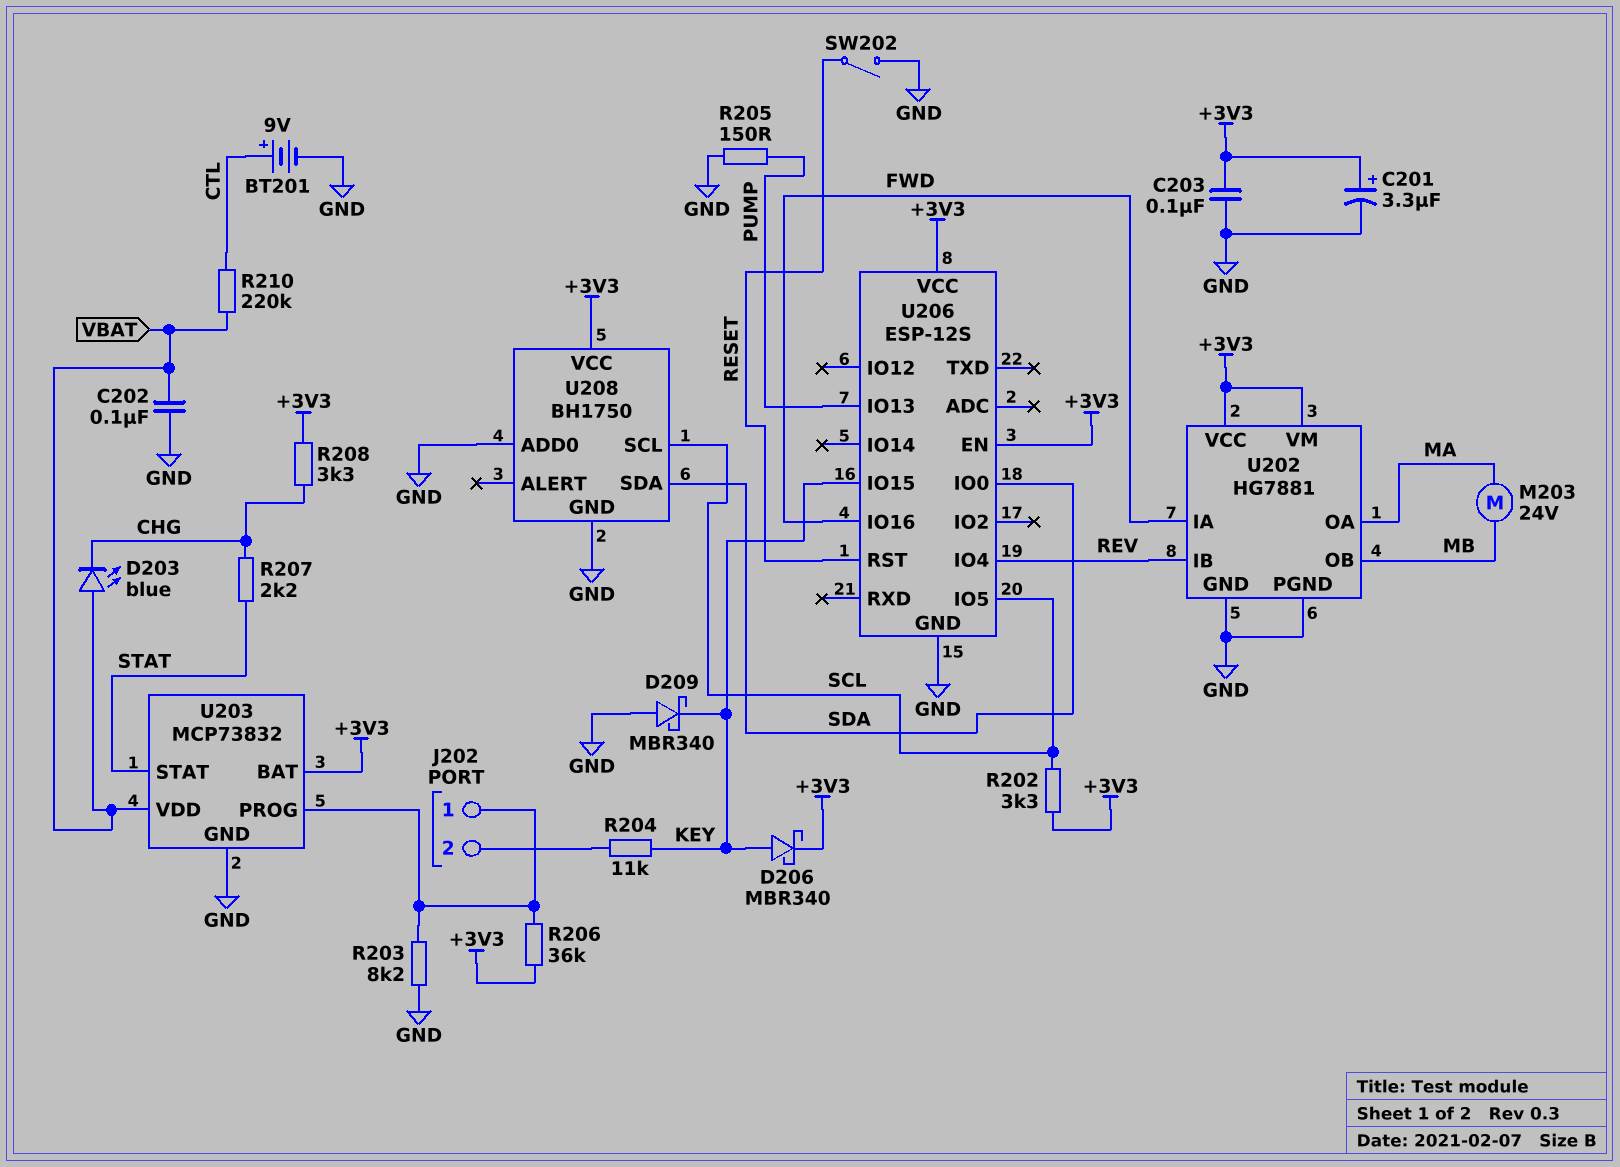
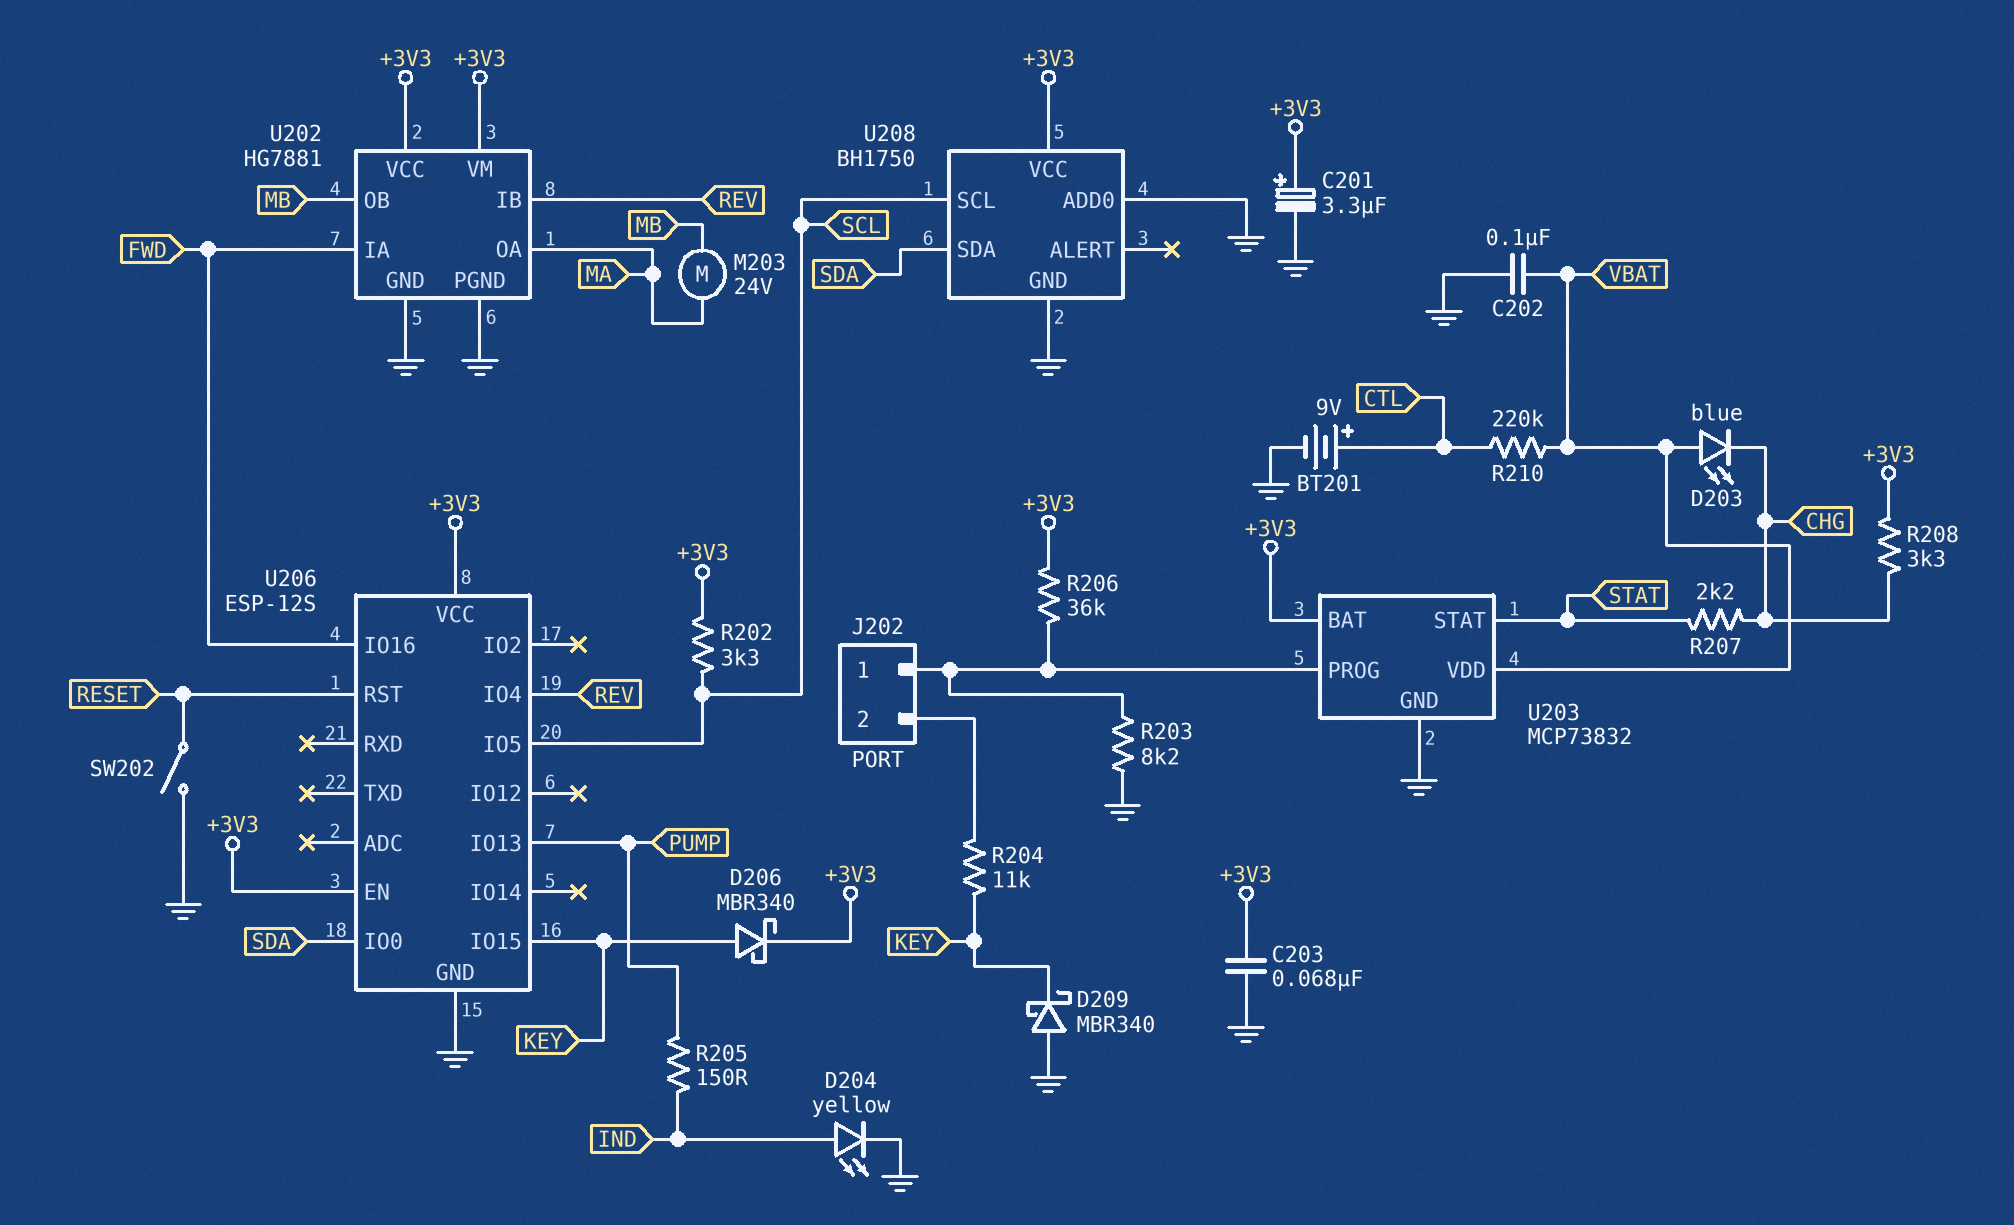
C203: 100nF (+3V3, GND) -> 68nF (+3V3, GND)
D204: none -> LED yellow (A IND, K GND)
R205: 150 (GND, PUMP) -> 150 (IND, PUMP)

